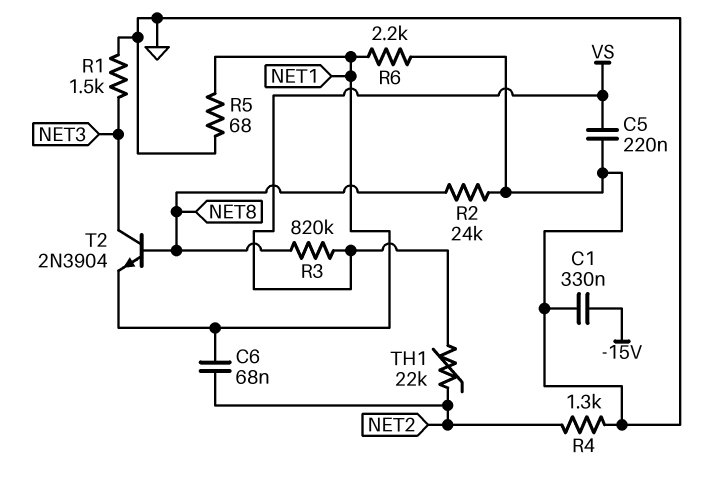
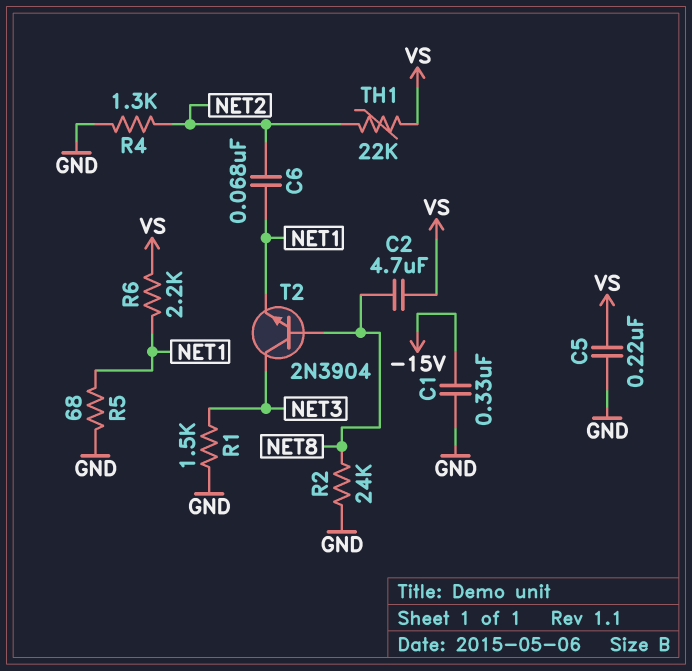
C2: none -> 4.7uF (NET8, VS)
R3: 820k (NET8, VS) -> none
R6: 2.2k (GND, NET1) -> 2.2k (NET1, VS)

